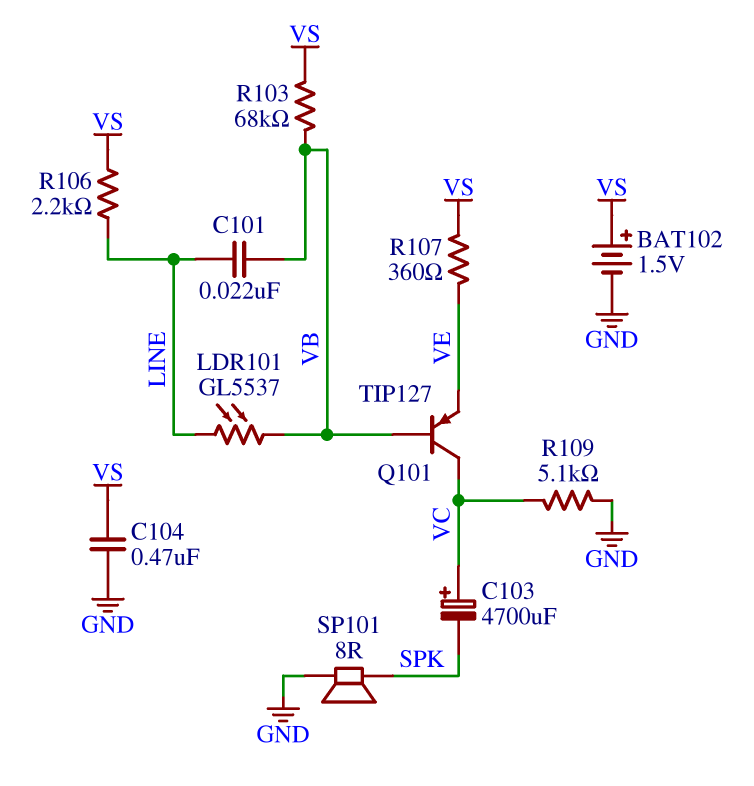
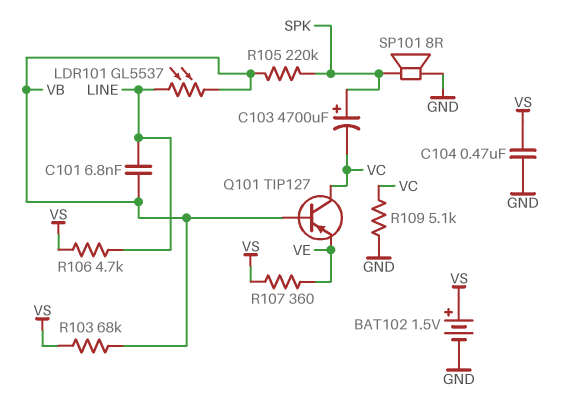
C101: 22nF (LINE, VB) -> 6.8nF (LINE, VB)
C103: 4700uF (plus VC, minus SPK) -> 4700uF (plus SPK, minus VC)
R105: none -> 220k (SPK, VB)
R106: 2.2k (LINE, VS) -> 4.7k (LINE, VS)

